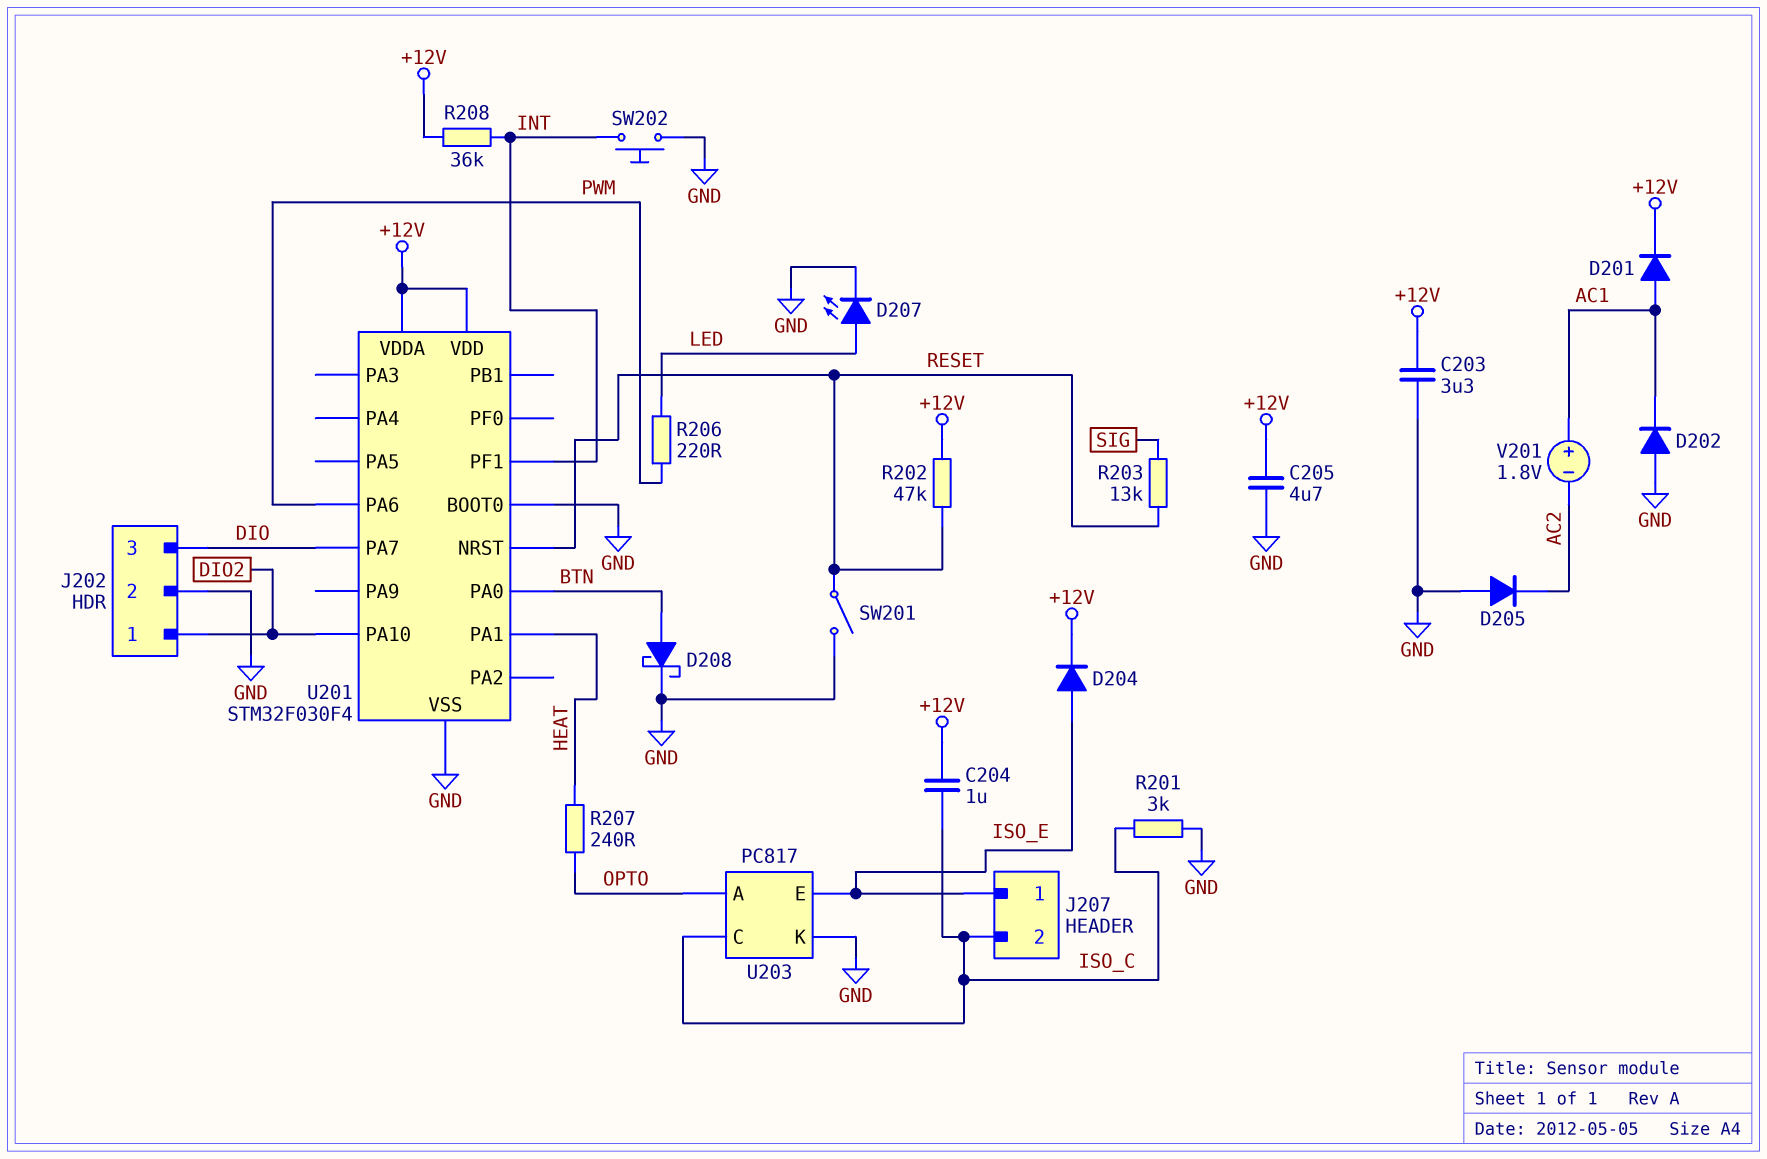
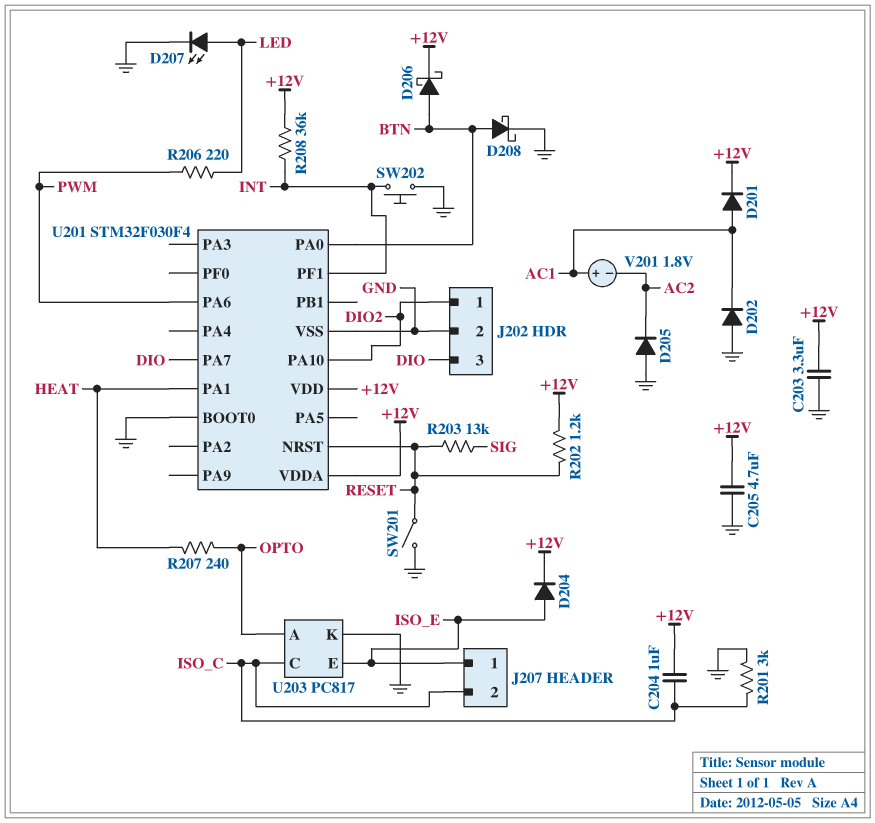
D206: none -> schottky (A BTN, K +12V)
R202: 47k (+12V, RESET) -> 1.2k (+12V, RESET)

